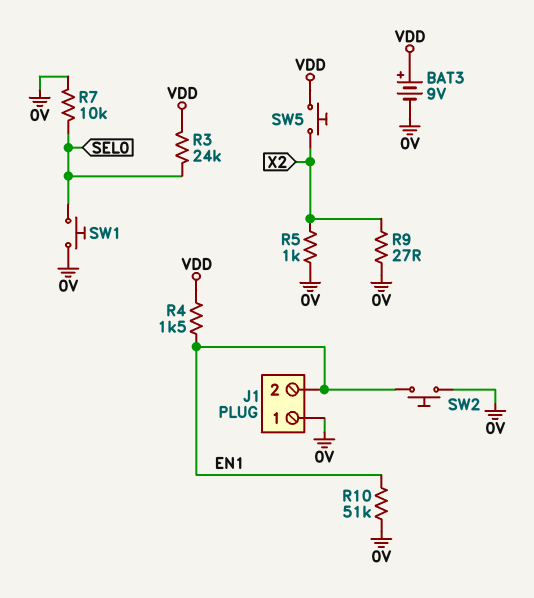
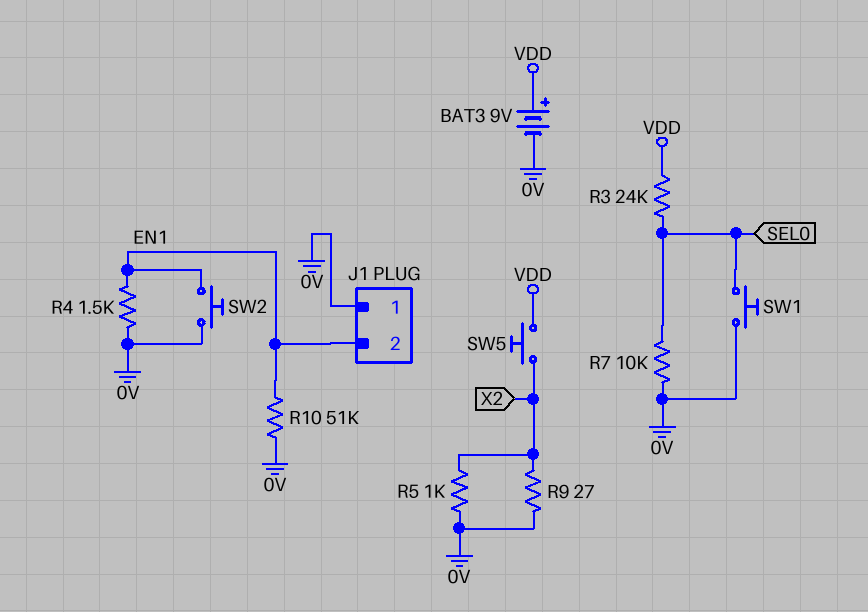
R4: 1.5k (EN1, VDD) -> 1.5k (0V, EN1)

